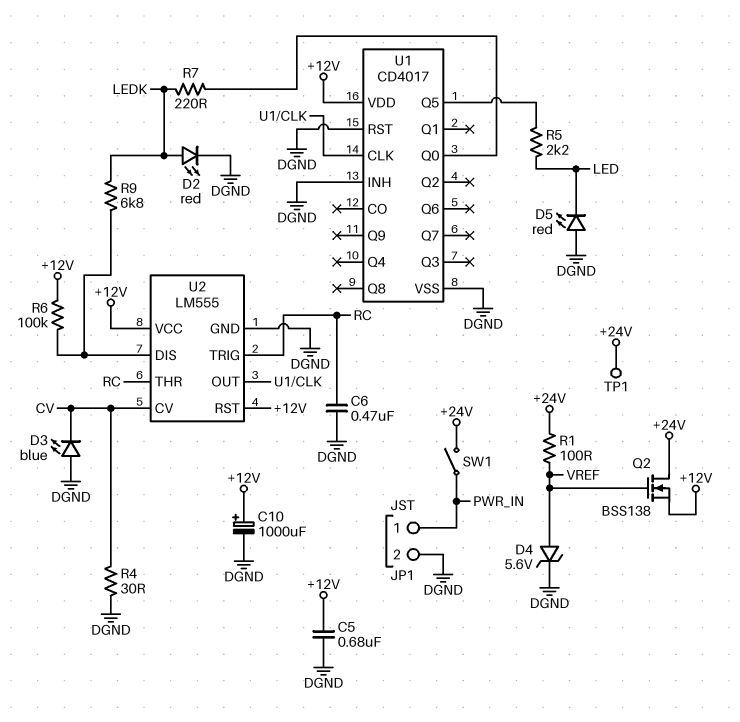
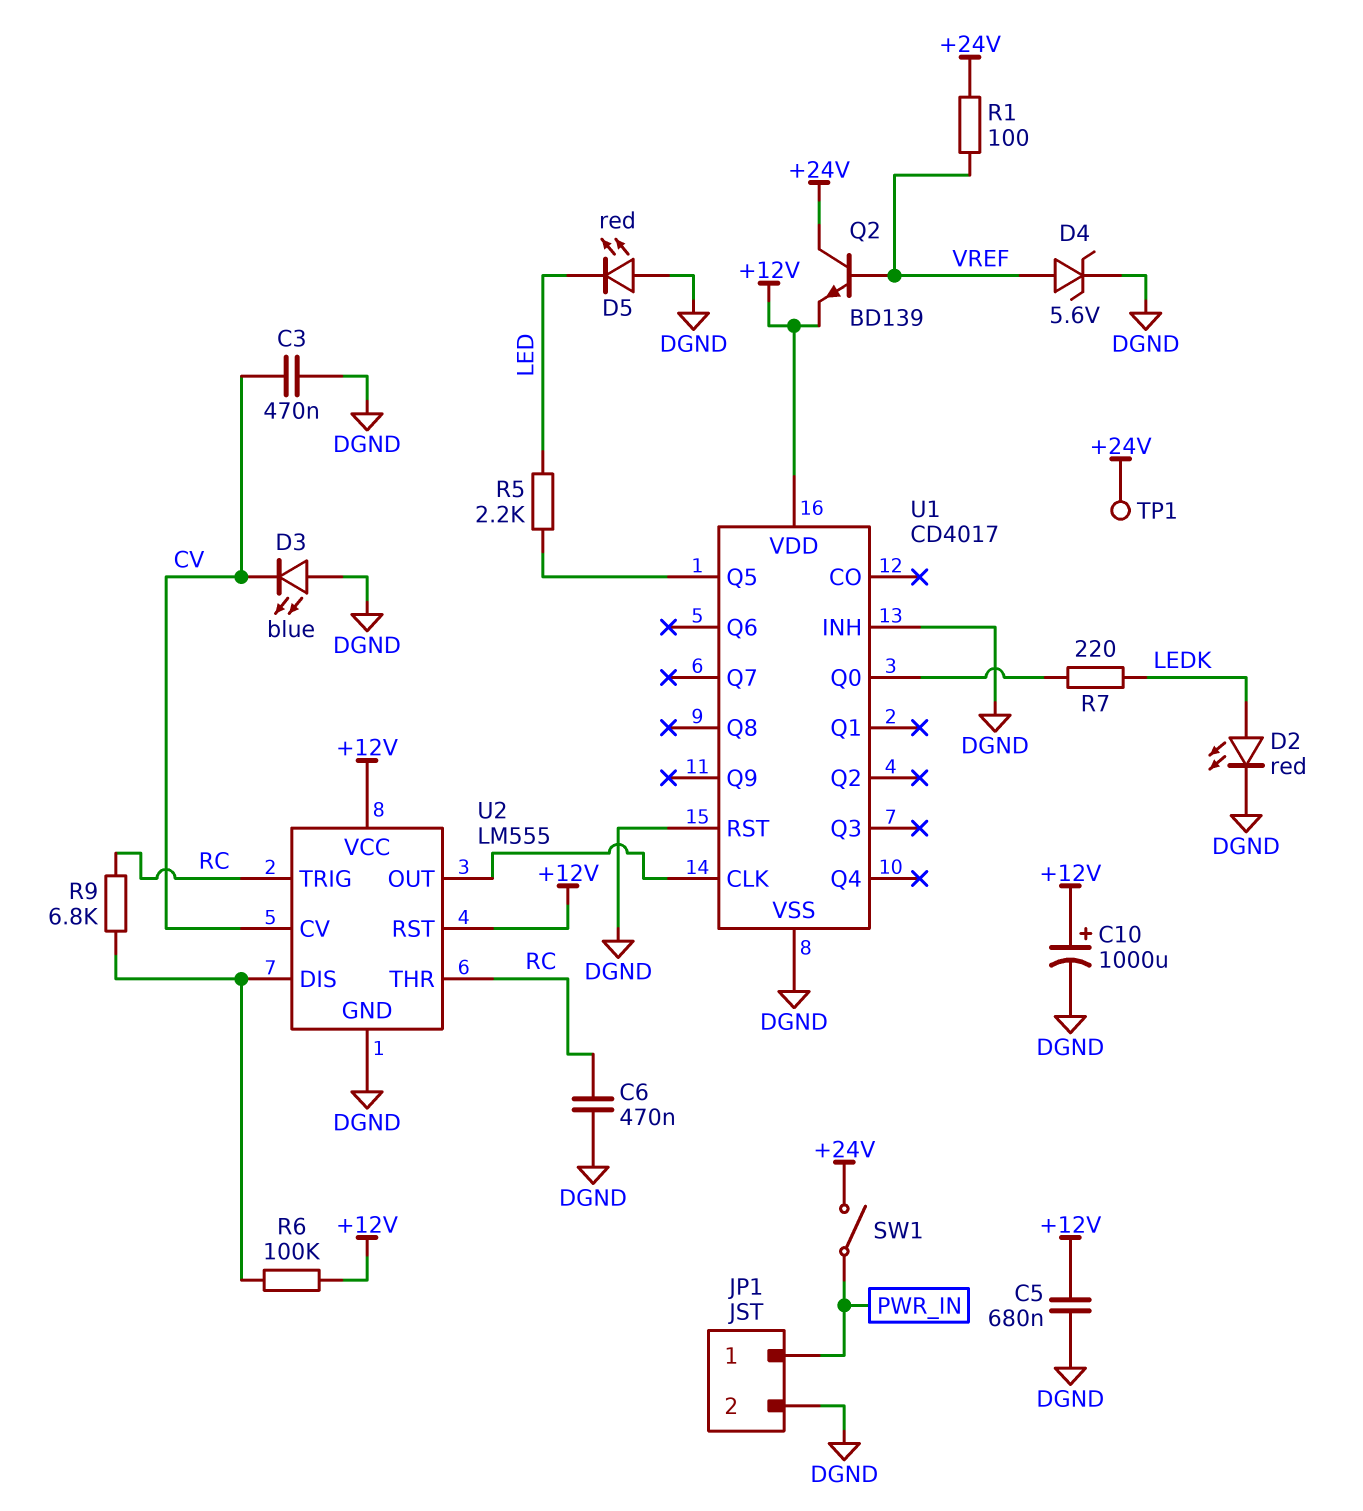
C3: none -> 470nF (CV, DGND)
Q2: NMOS BSS138 (G VREF, D +24V, S +12V) -> NPN BD139 (B VREF, C +24V, E +12V)
R4: 30 (CV, DGND) -> none
R9: 6.8k (LEDK, U2/DIS) -> 6.8k (RC, U2/DIS)

